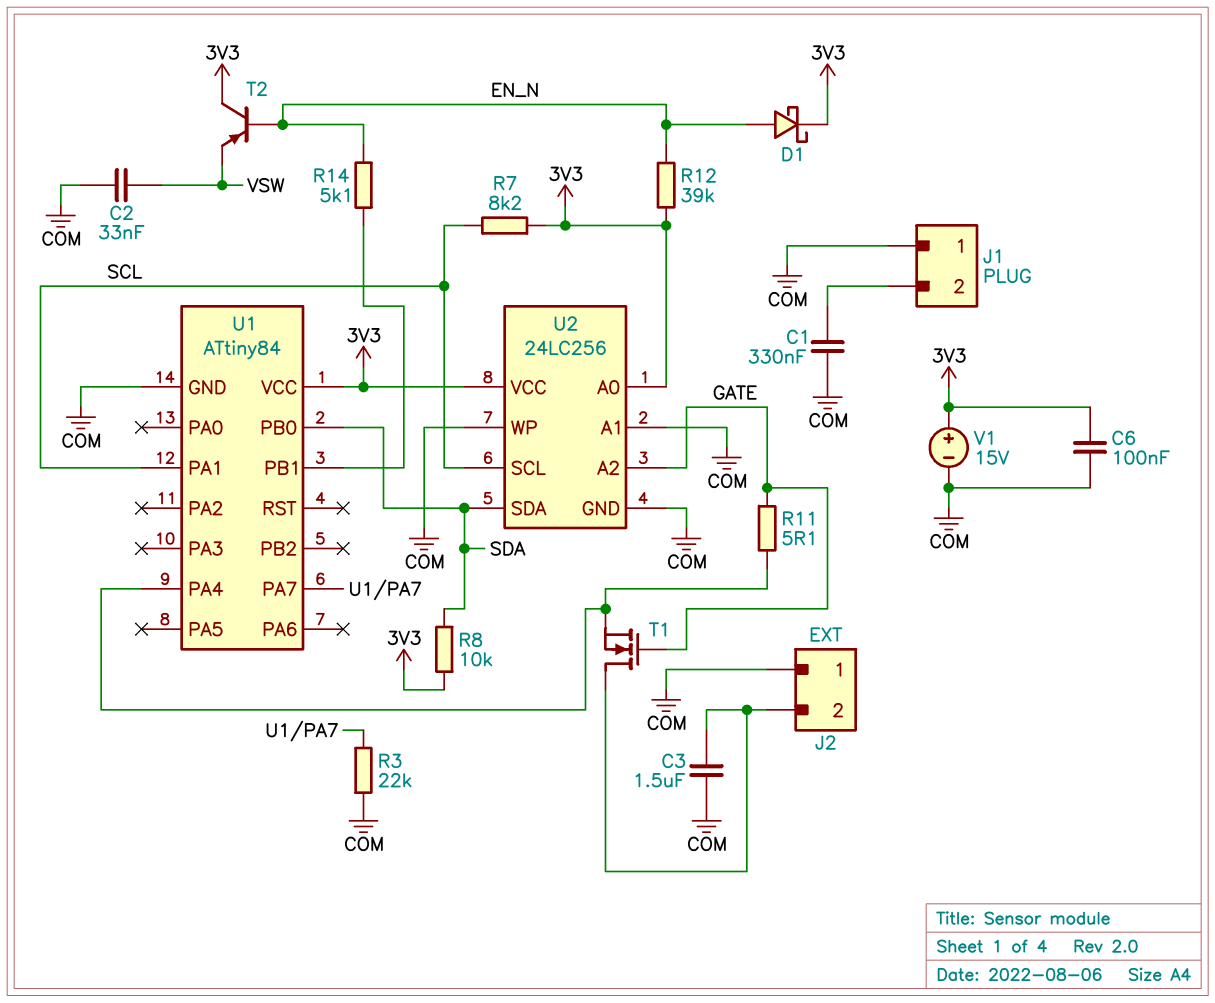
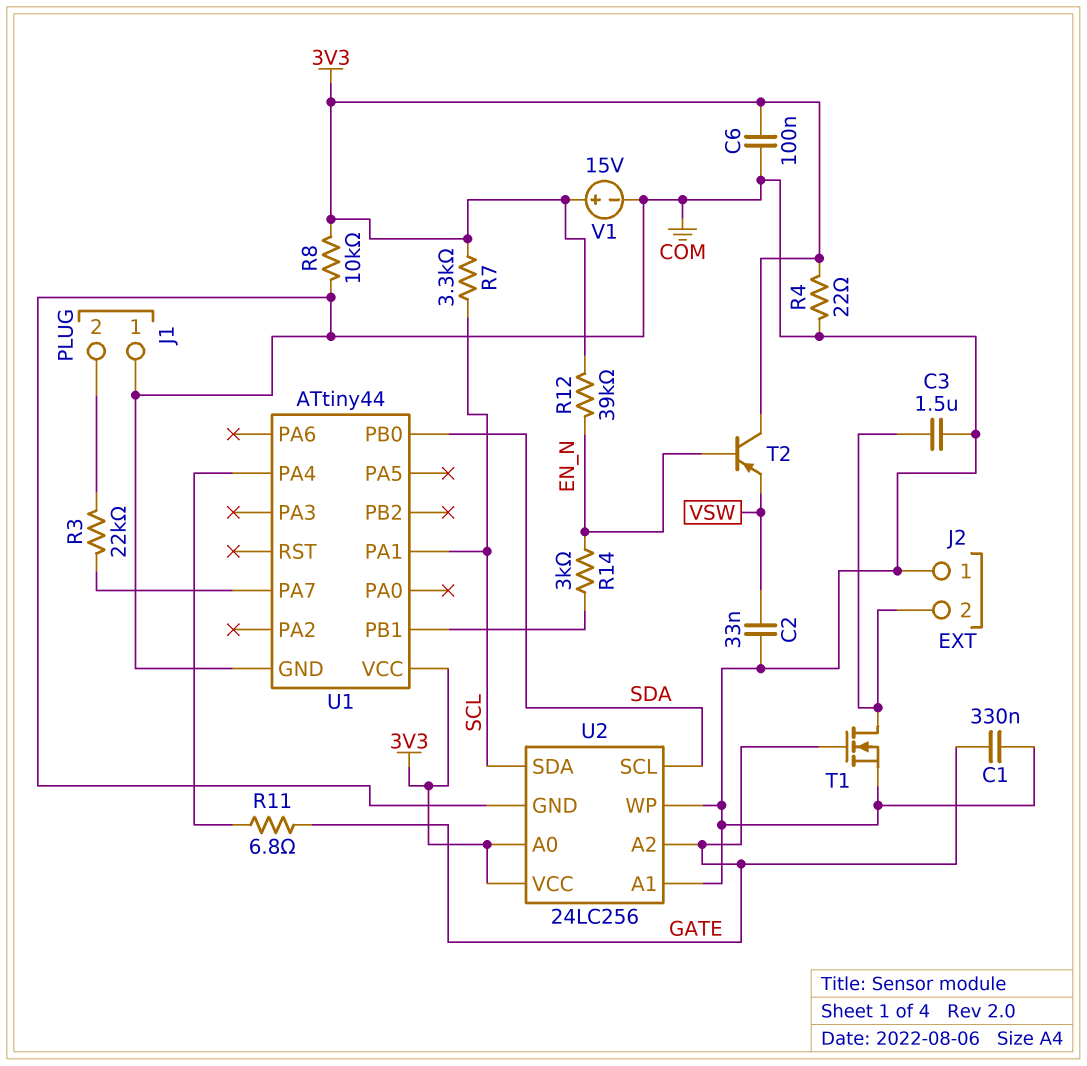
C1: 330nF (COM, J1/2) -> 330nF (COM, GATE)
D1: schottky (A EN_N, K 3V3) -> none
R3: 22k (COM, U1/PA7) -> 22k (J1/2, U1/PA7)
R4: none -> 22 (3V3, COM)
R7: 8.2k (3V3, SCL) -> 3.3k (3V3, SCL)
R8: 10k (3V3, SDA) -> 10k (3V3, COM)
R11: 5.1 (GATE, U1/PA4) -> 6.8 (GATE, U1/PA4)
R14: 5.1k (EN_N, U1/PB1) -> 3k (EN_N, U1/PB1)
T1: NMOS (G GATE, D J2/2, S U1/PA4) -> NMOS (G GATE, D J2/2, S COM)
U1: ATtiny84 -> ATtiny44
U2 pin SCL: SCL -> SDA
U2 pin SDA: SDA -> SCL

